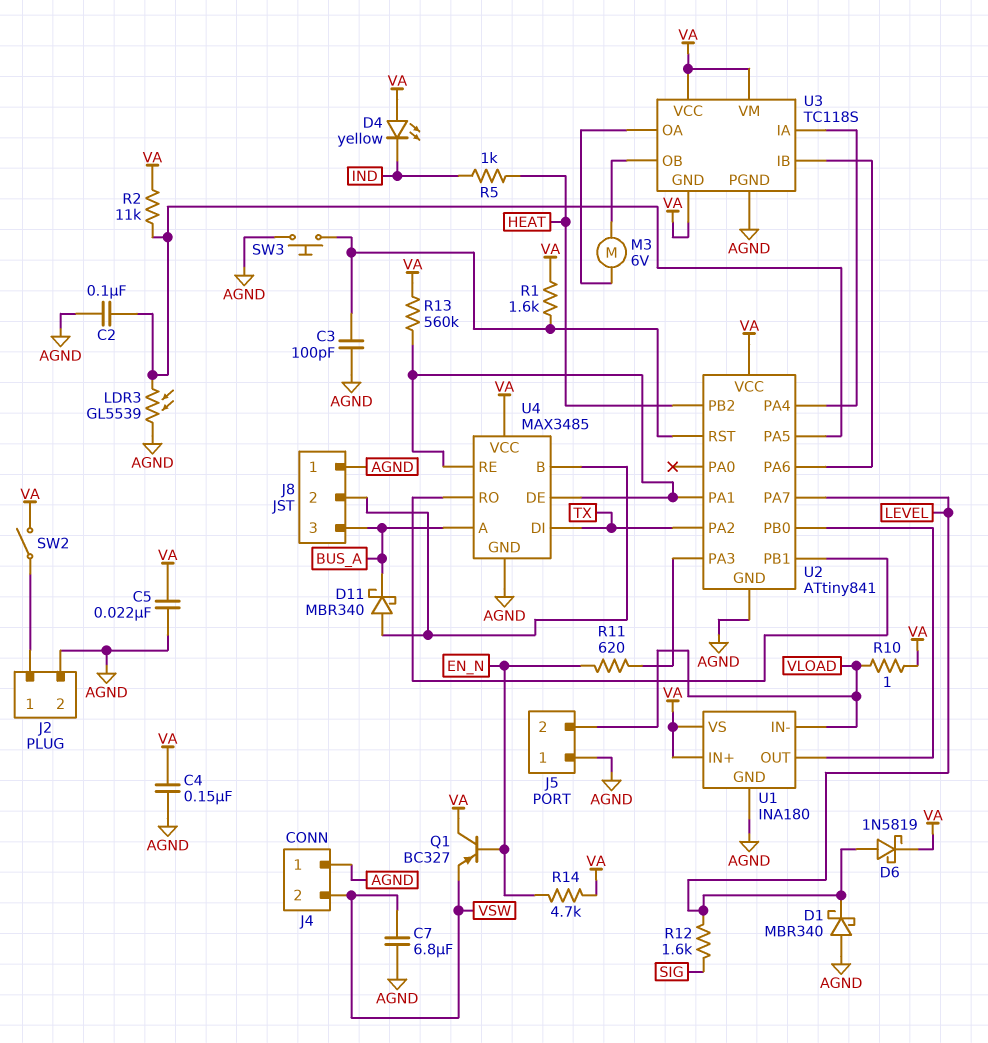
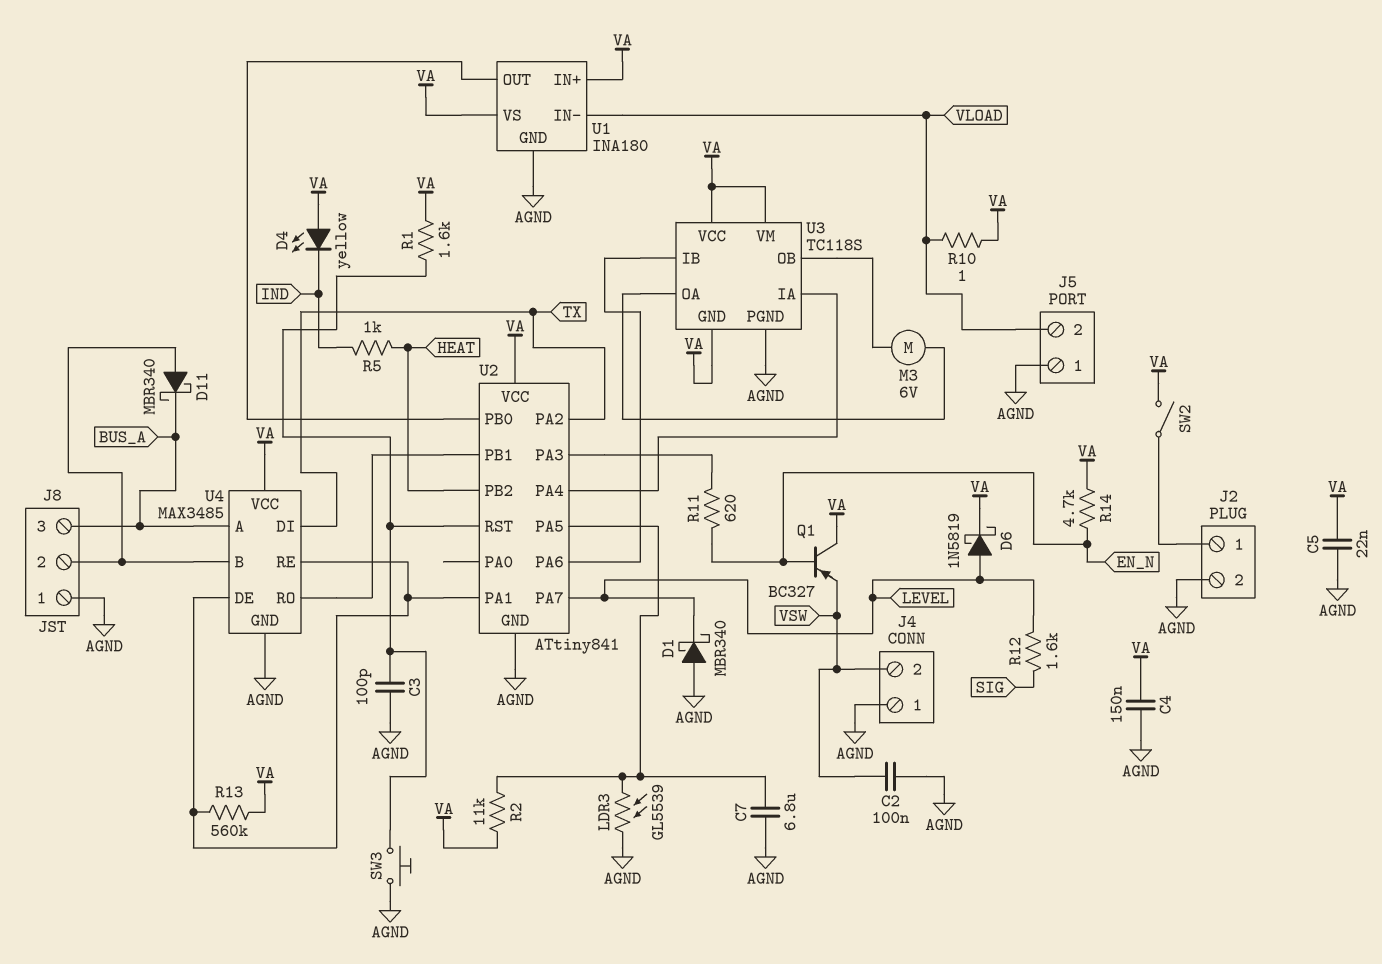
C2: 100nF (AGND, U2/PA5) -> 100nF (AGND, VSW)
C7: 6.8uF (AGND, VSW) -> 6.8uF (AGND, U2/PA5)

